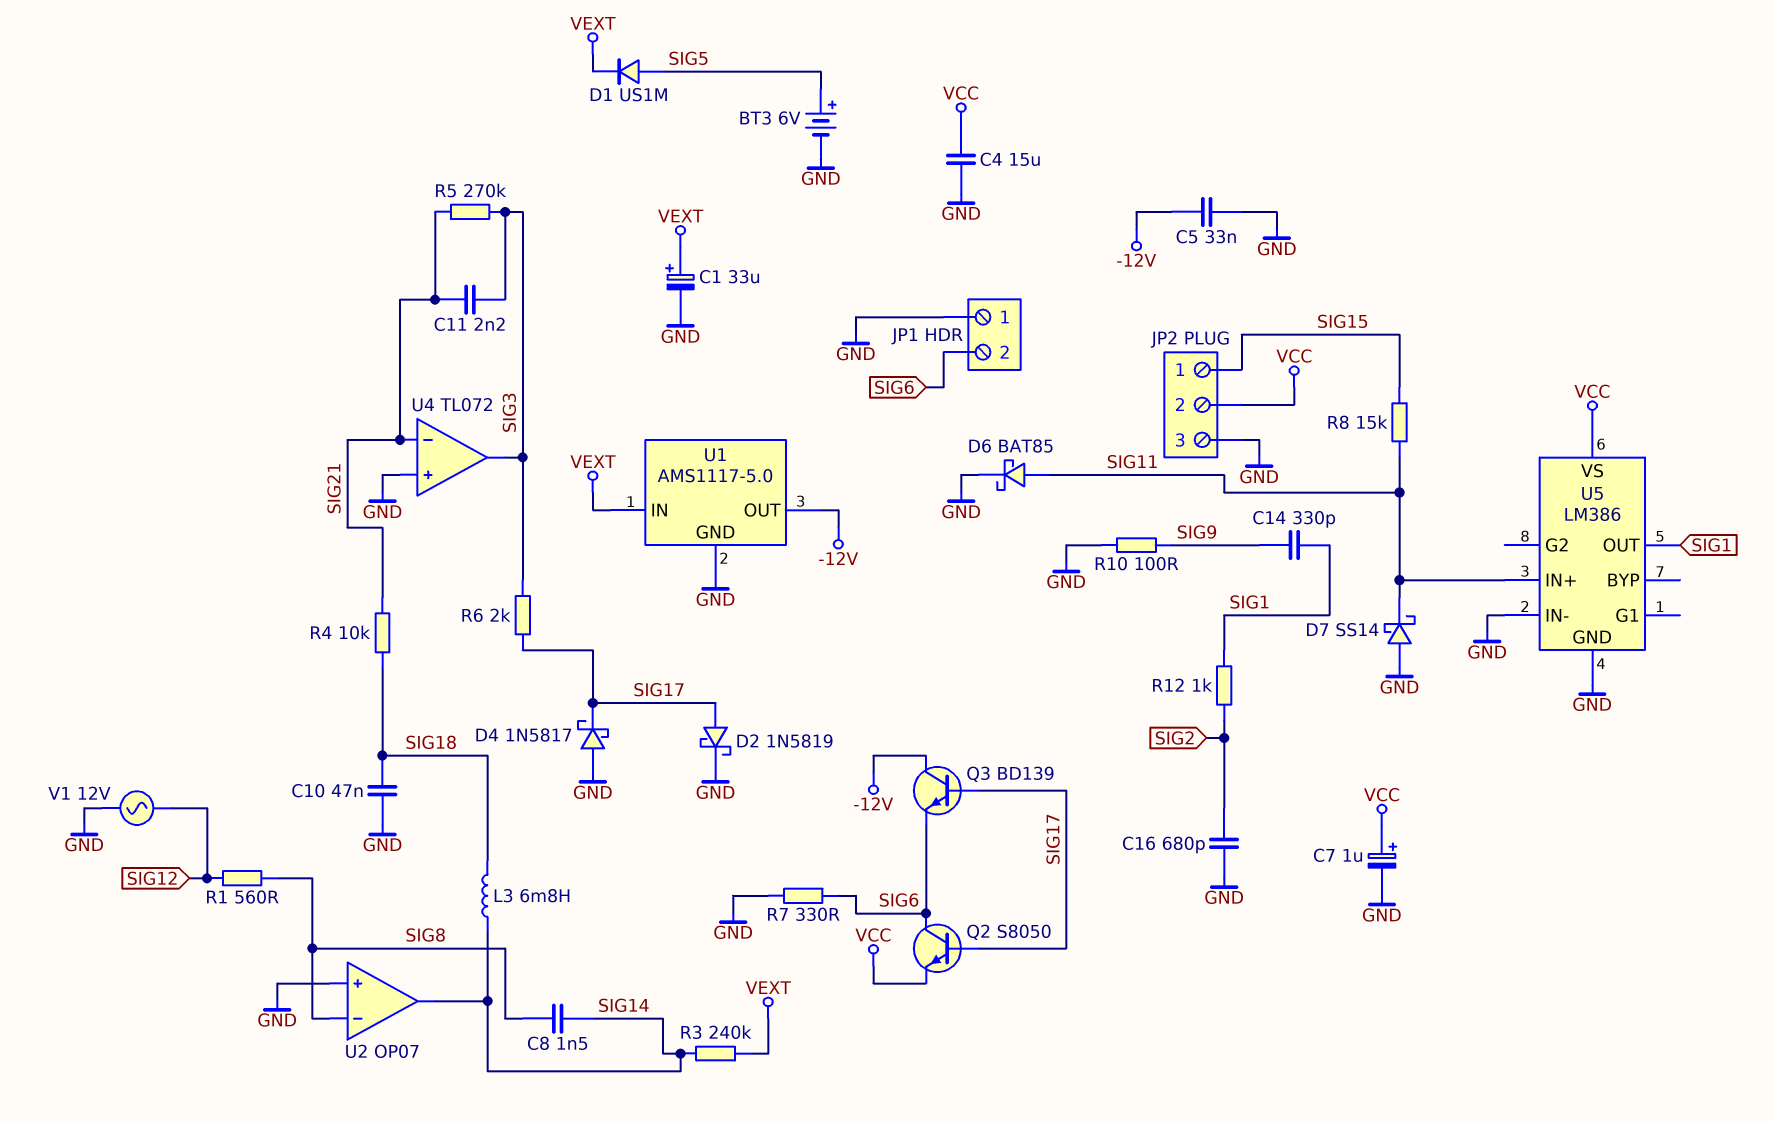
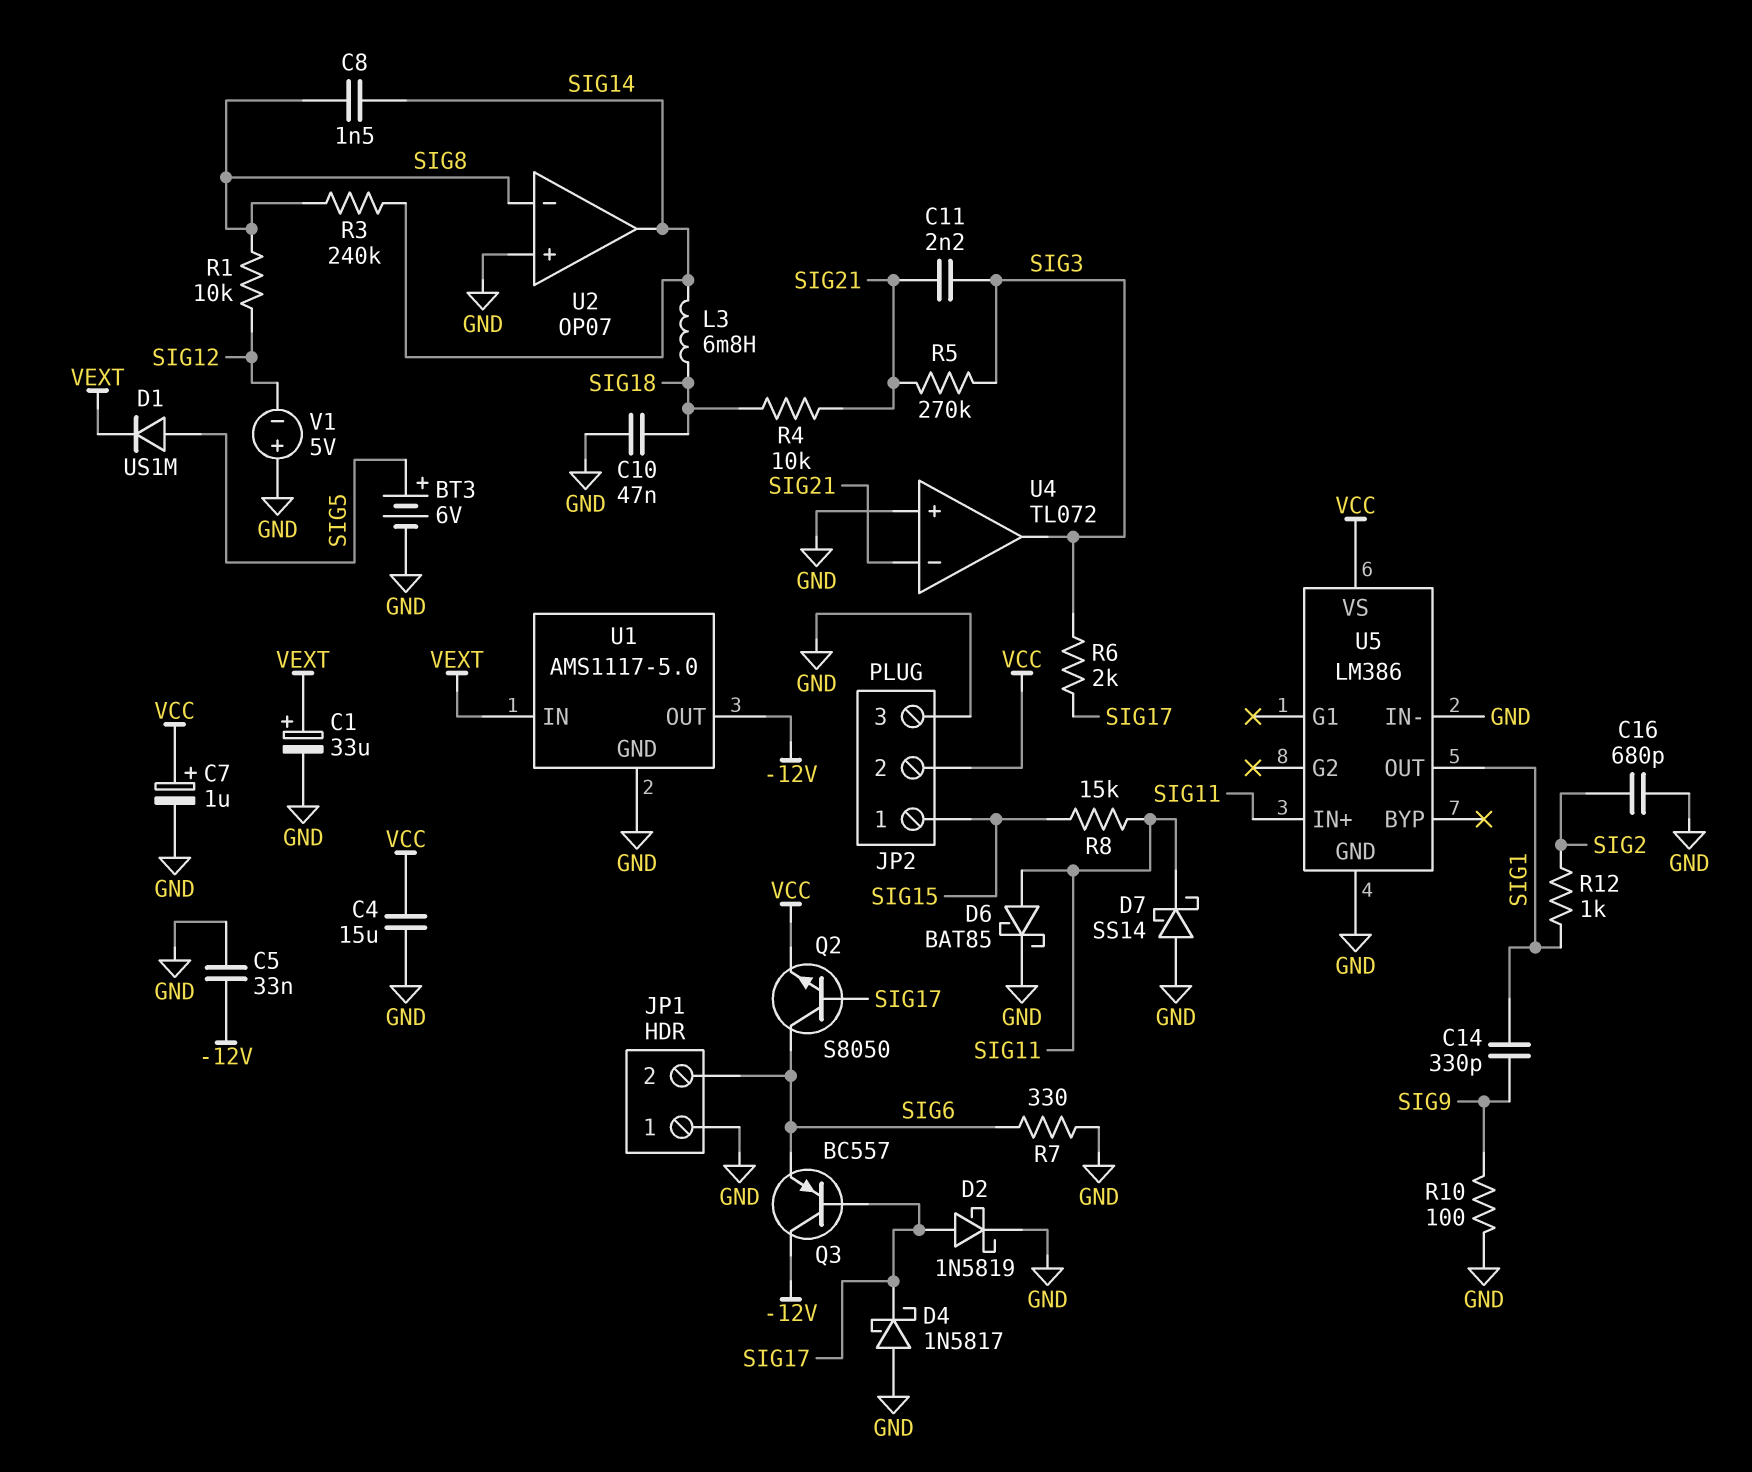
Q3: NPN BD139 (B SIG17, C -12V, E SIG6) -> PNP BC557 (B SIG17, C -12V, E SIG6)
R1: 560 (SIG8, SIG12) -> 10k (SIG8, SIG12)
R3: 240k (SIG14, VEXT) -> 240k (SIG8, SIG14)
V1: AC 12V (GND, SIG12) -> 5V (plus GND, minus SIG12)

